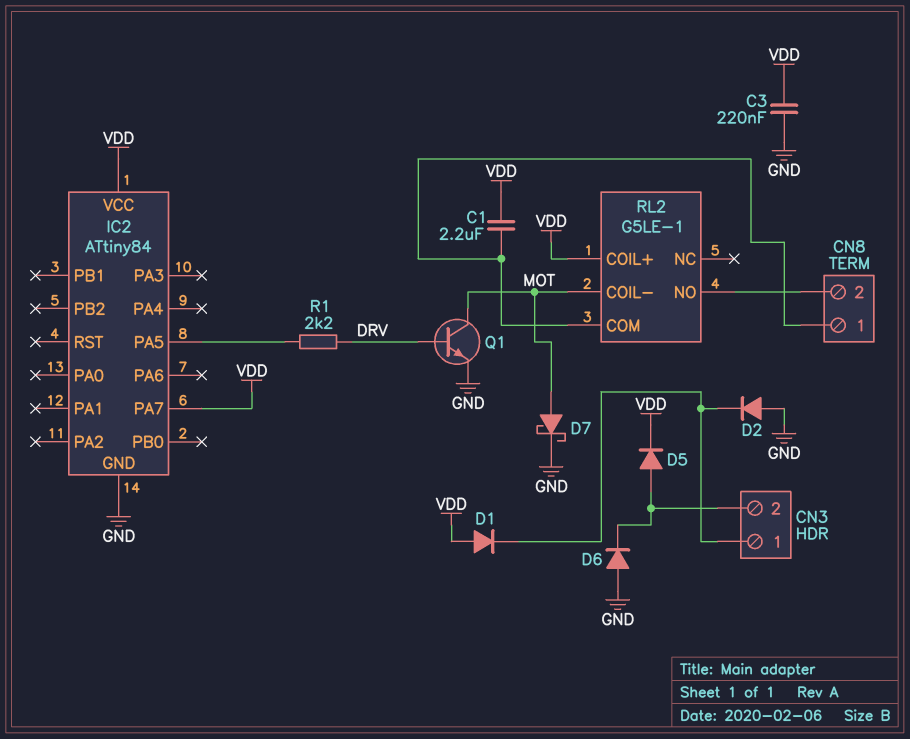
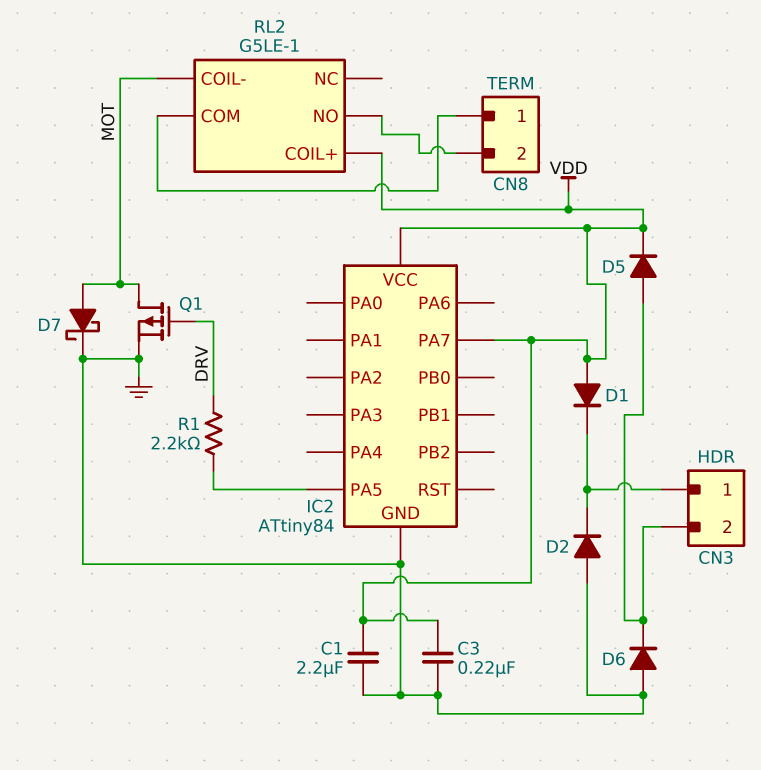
C1: 2.2uF (CN8/1, VDD) -> 2.2uF (GND, VDD)
Q1: NPN (B DRV, C MOT, E GND) -> PMOS (G DRV, D MOT, S GND)

